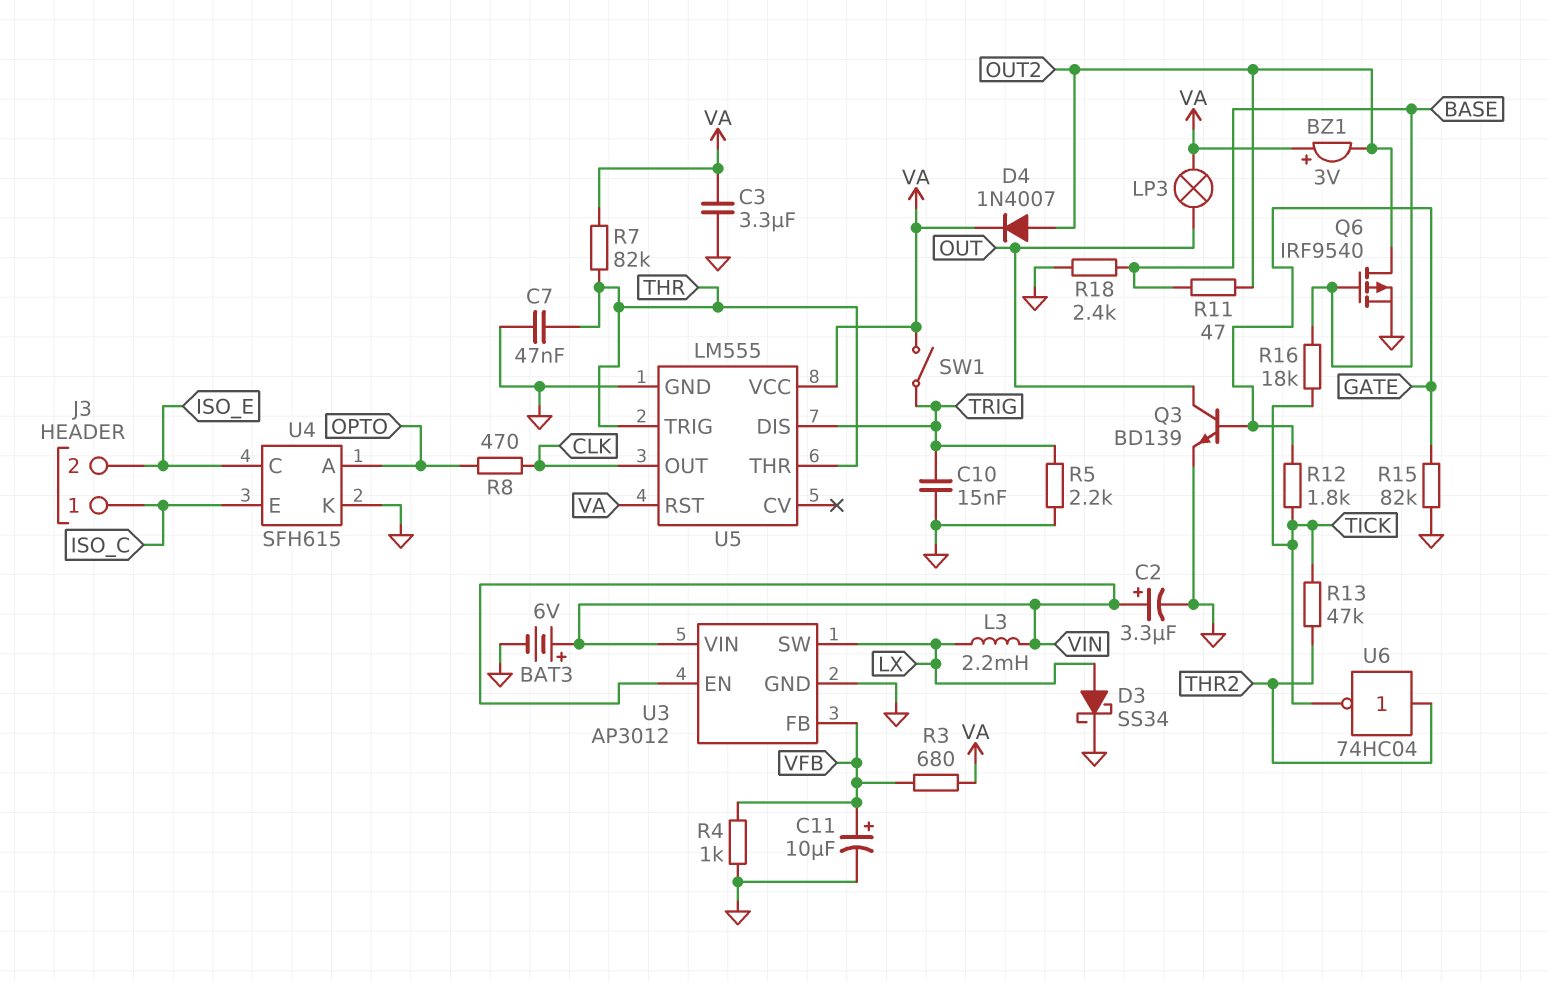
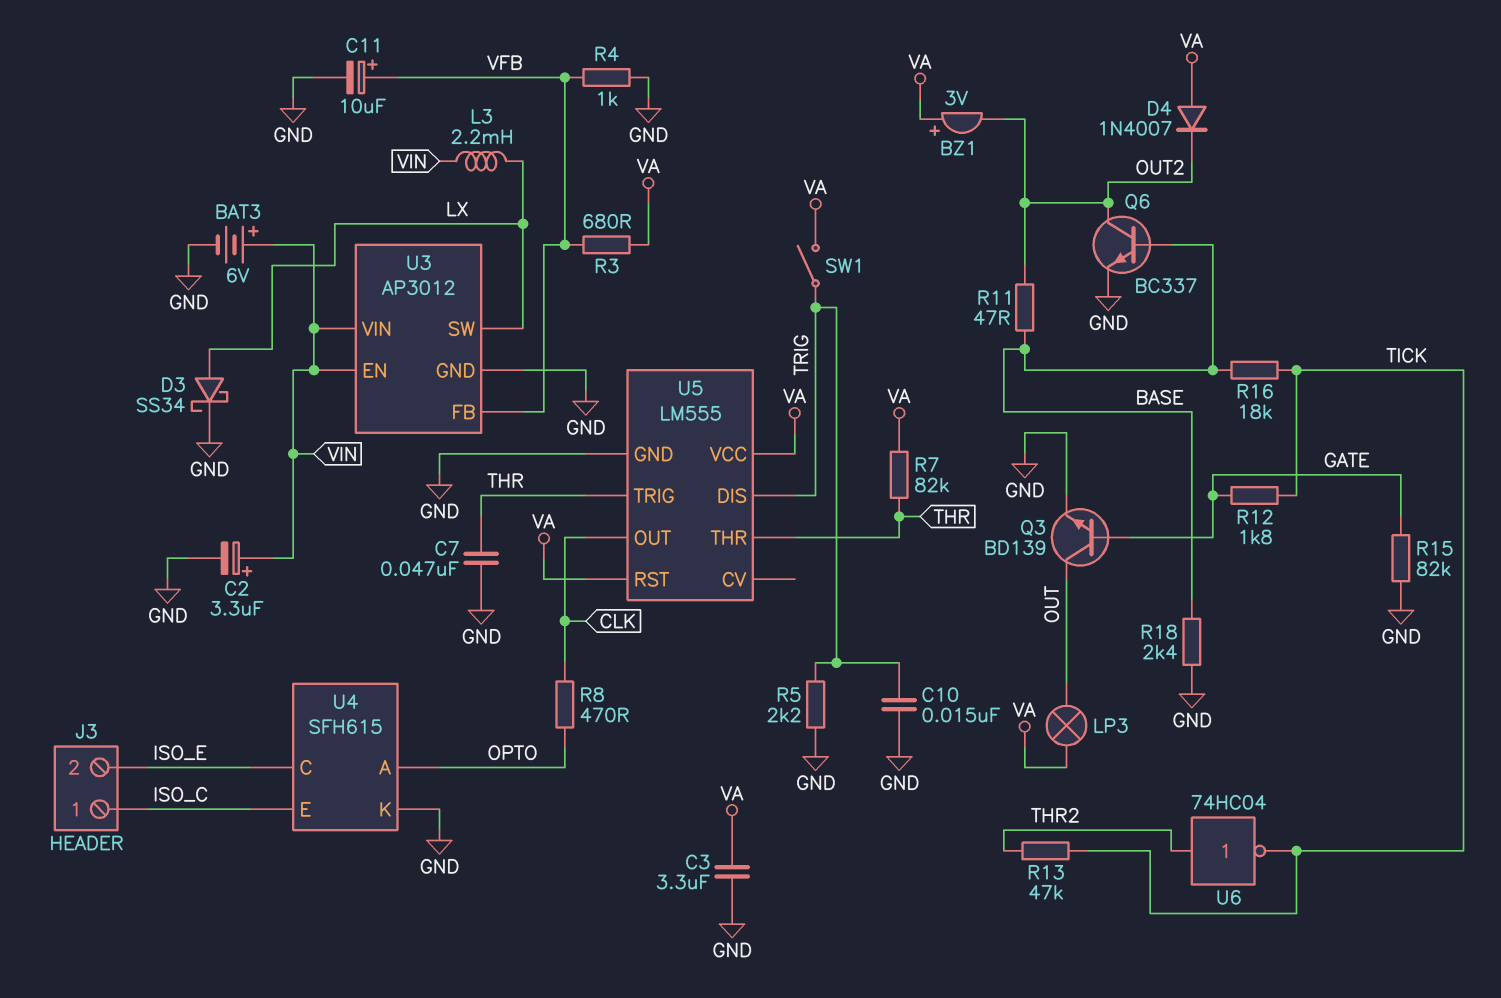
D4: diode 1N4007 (A OUT2, K VA) -> diode 1N4007 (A VA, K OUT2)
Q6: PMOS IRF9540 (G BASE, D OUT2, S GND) -> NPN BC337 (B BASE, C OUT2, E GND)

